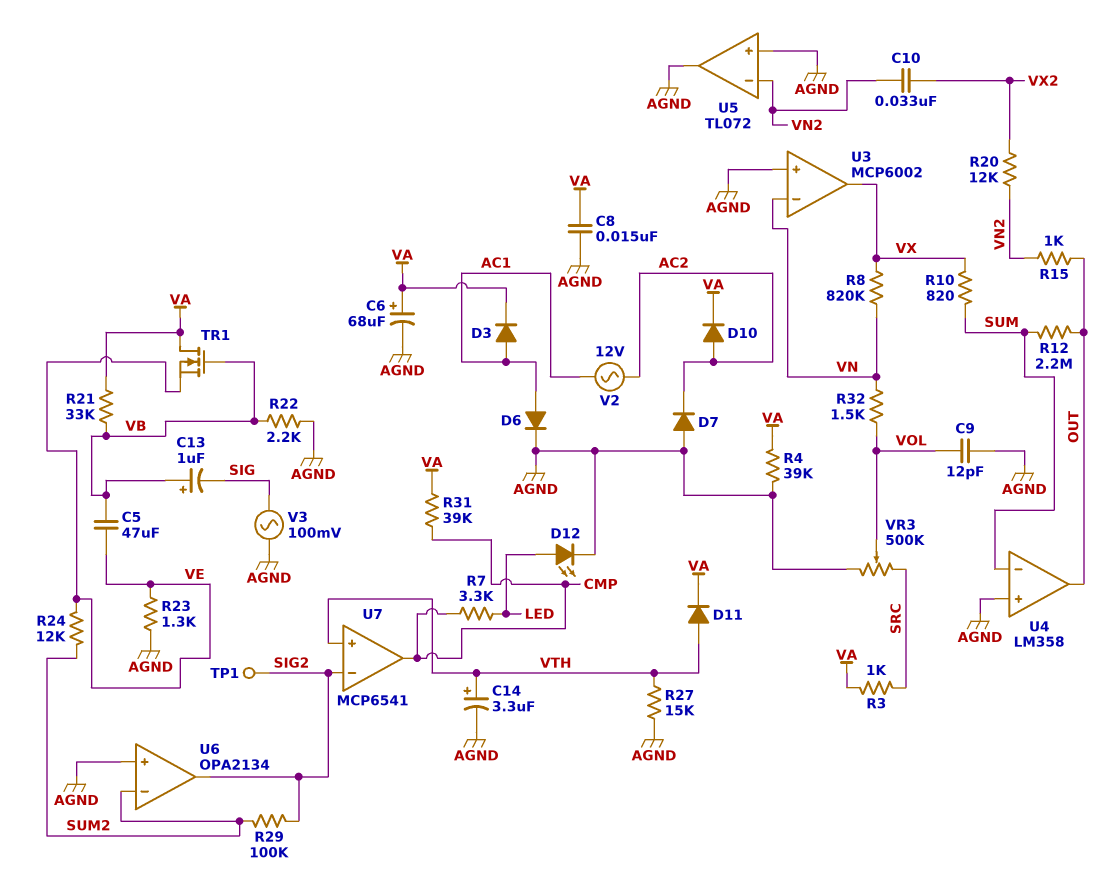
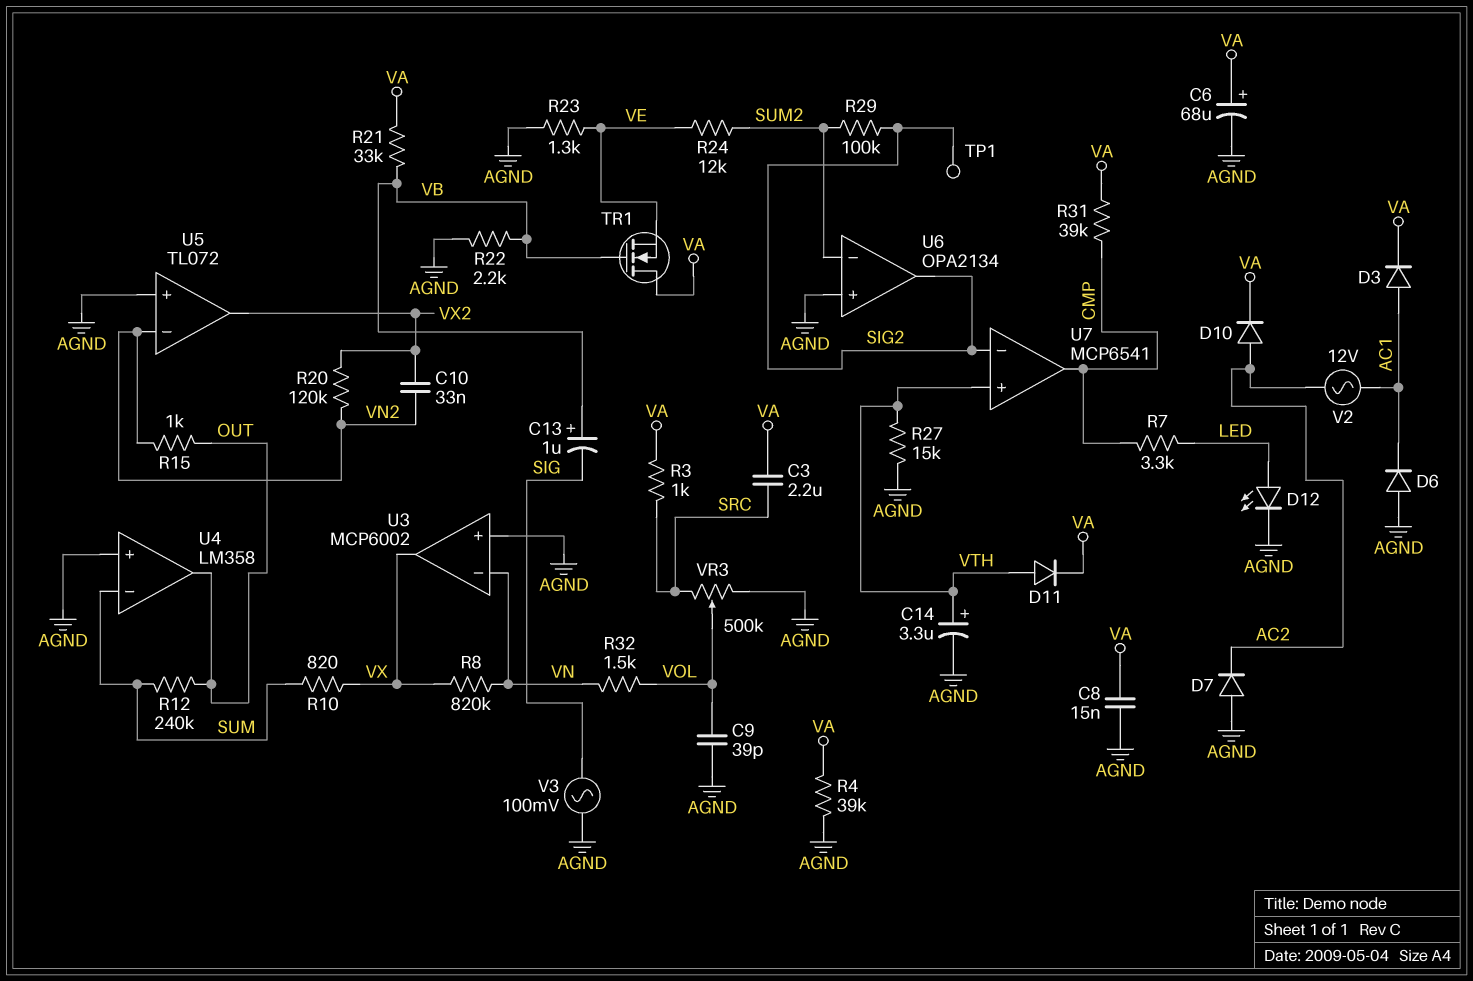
C3: none -> 2.2uF (SRC, VA)
C5: 47uF (VB, VE) -> none
C9: 12pF (AGND, VOL) -> 39pF (AGND, VOL)
D6: diode (A AC1, K AGND) -> diode (A AGND, K AC1)
R12: 2.2M (OUT, SUM) -> 240k (OUT, SUM)
R20: 12k (VN2, VX2) -> 120k (VN2, VX2)
U5 pin out: AGND -> VX2

